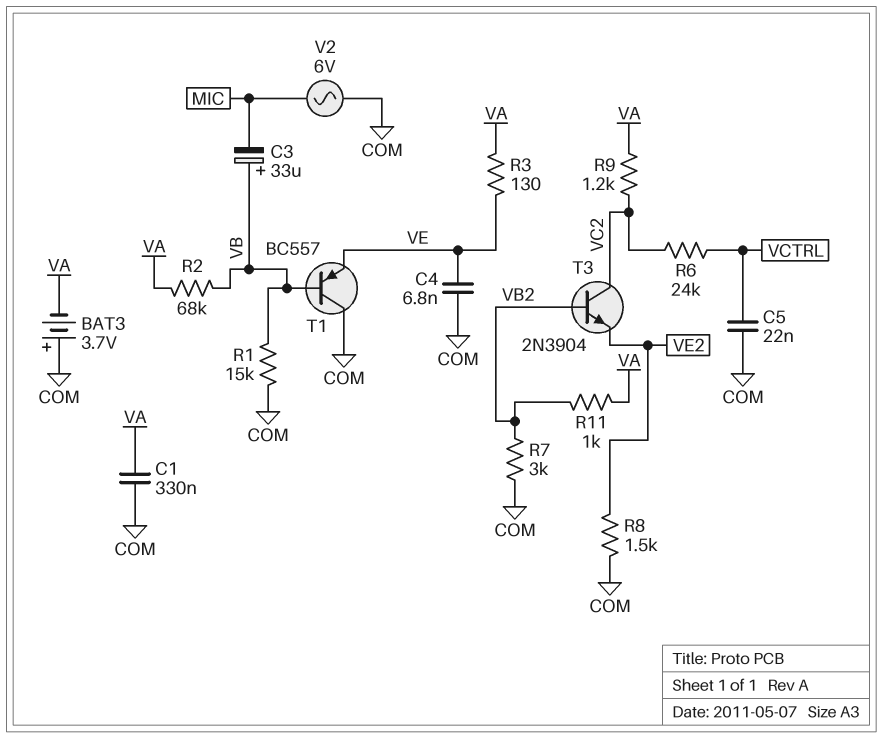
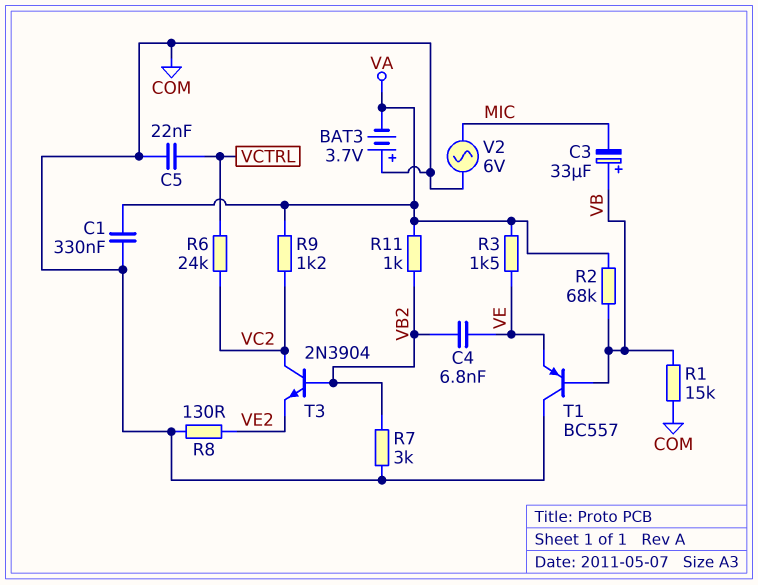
C4: 6.8nF (COM, VE) -> 6.8nF (VB2, VE)
R3: 130 (VA, VE) -> 1.5k (VA, VE)
R8: 1.5k (COM, VE2) -> 130 (COM, VE2)

